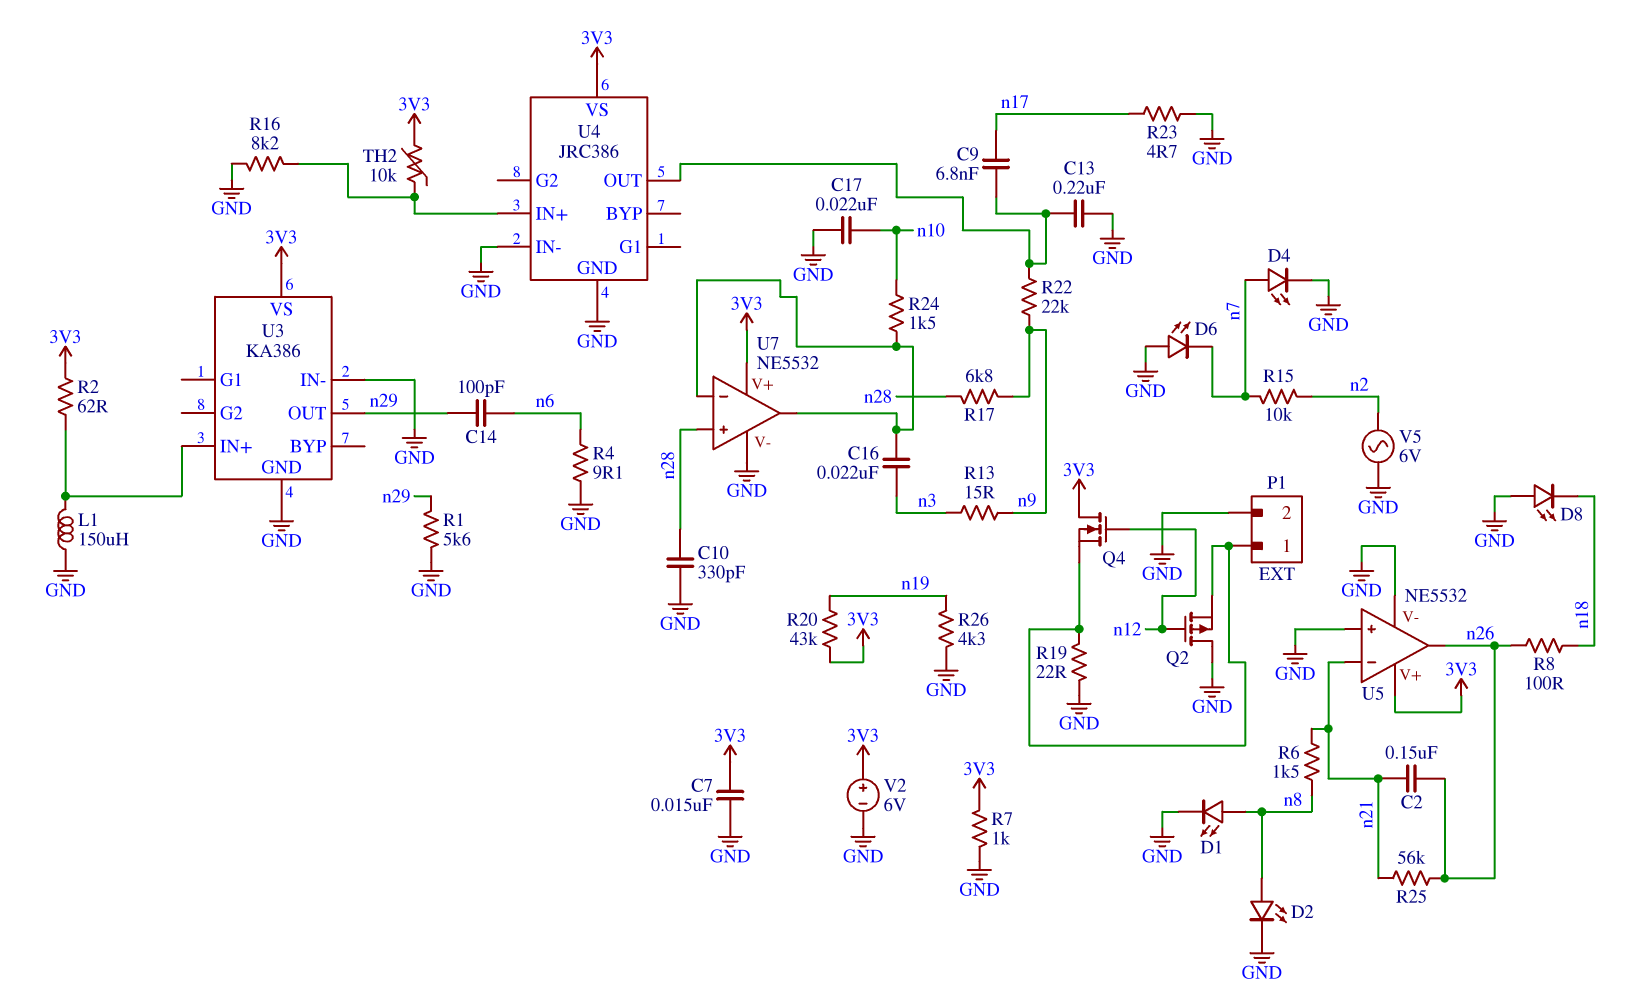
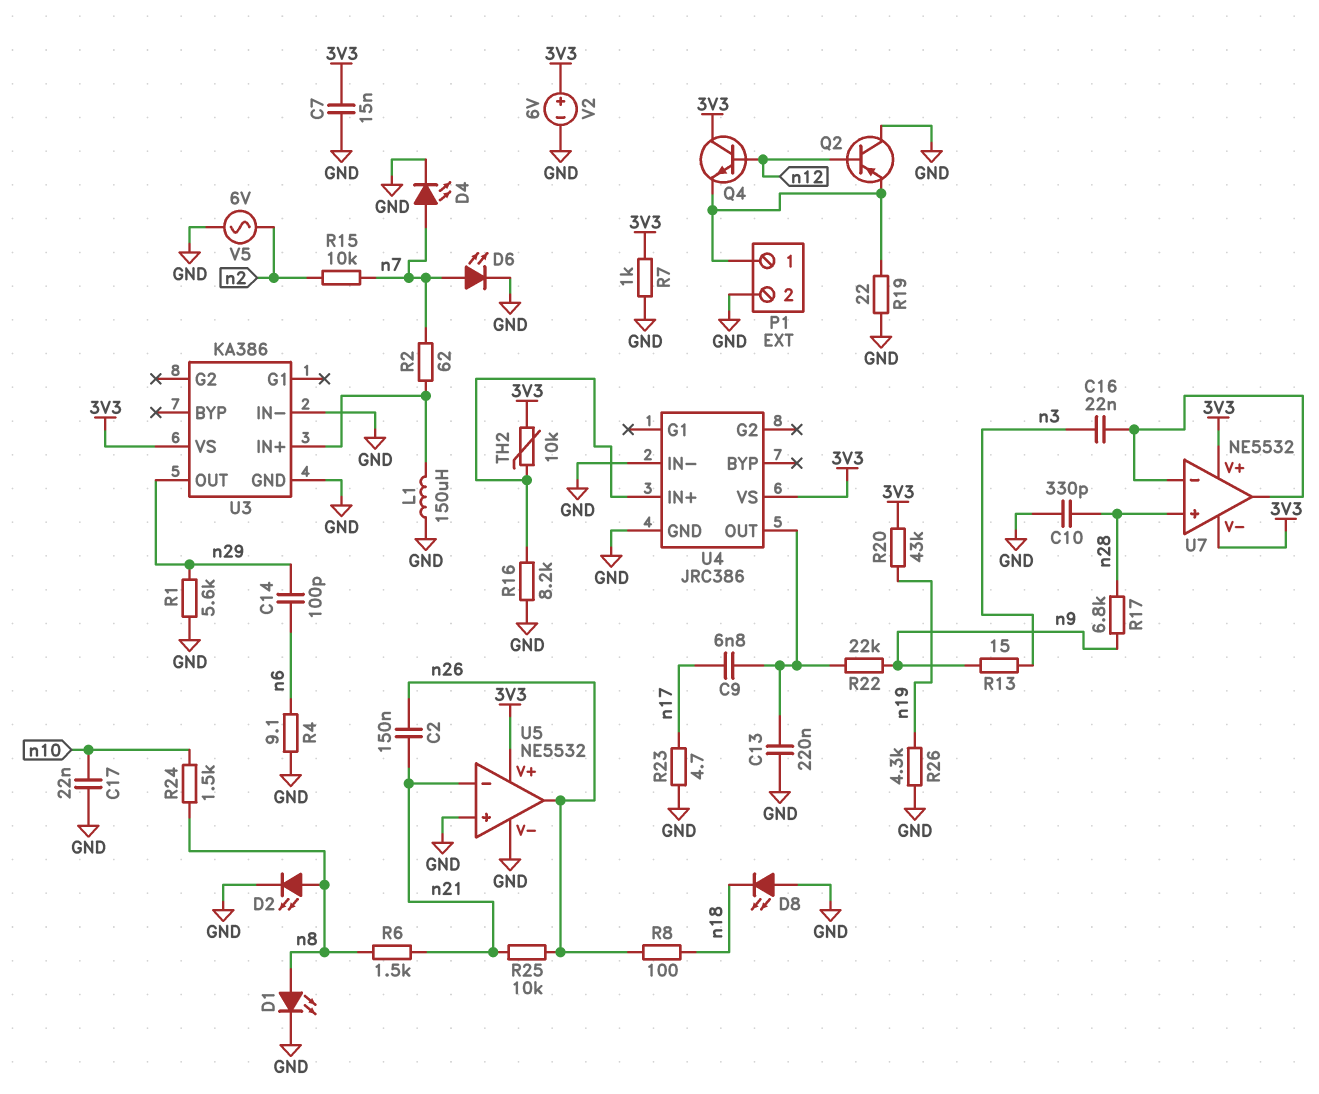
D6: LED (A GND, K n7) -> LED (A n7, K GND)
Q2: PMOS (G n12, D GND, S P1/1) -> PNP (B n12, C GND, E P1/1)
Q4: NMOS (G n12, D 3V3, S P1/1) -> NPN (B n12, C 3V3, E P1/1)
R2: 62 (3V3, U3/IN+) -> 62 (U3/IN+, n7)
R24: 1.5k (U7/in-, n10) -> 1.5k (n8, n10)
R25: 56k (n21, n26) -> 10k (n21, n26)
U7 pin V-: GND -> 3V3

